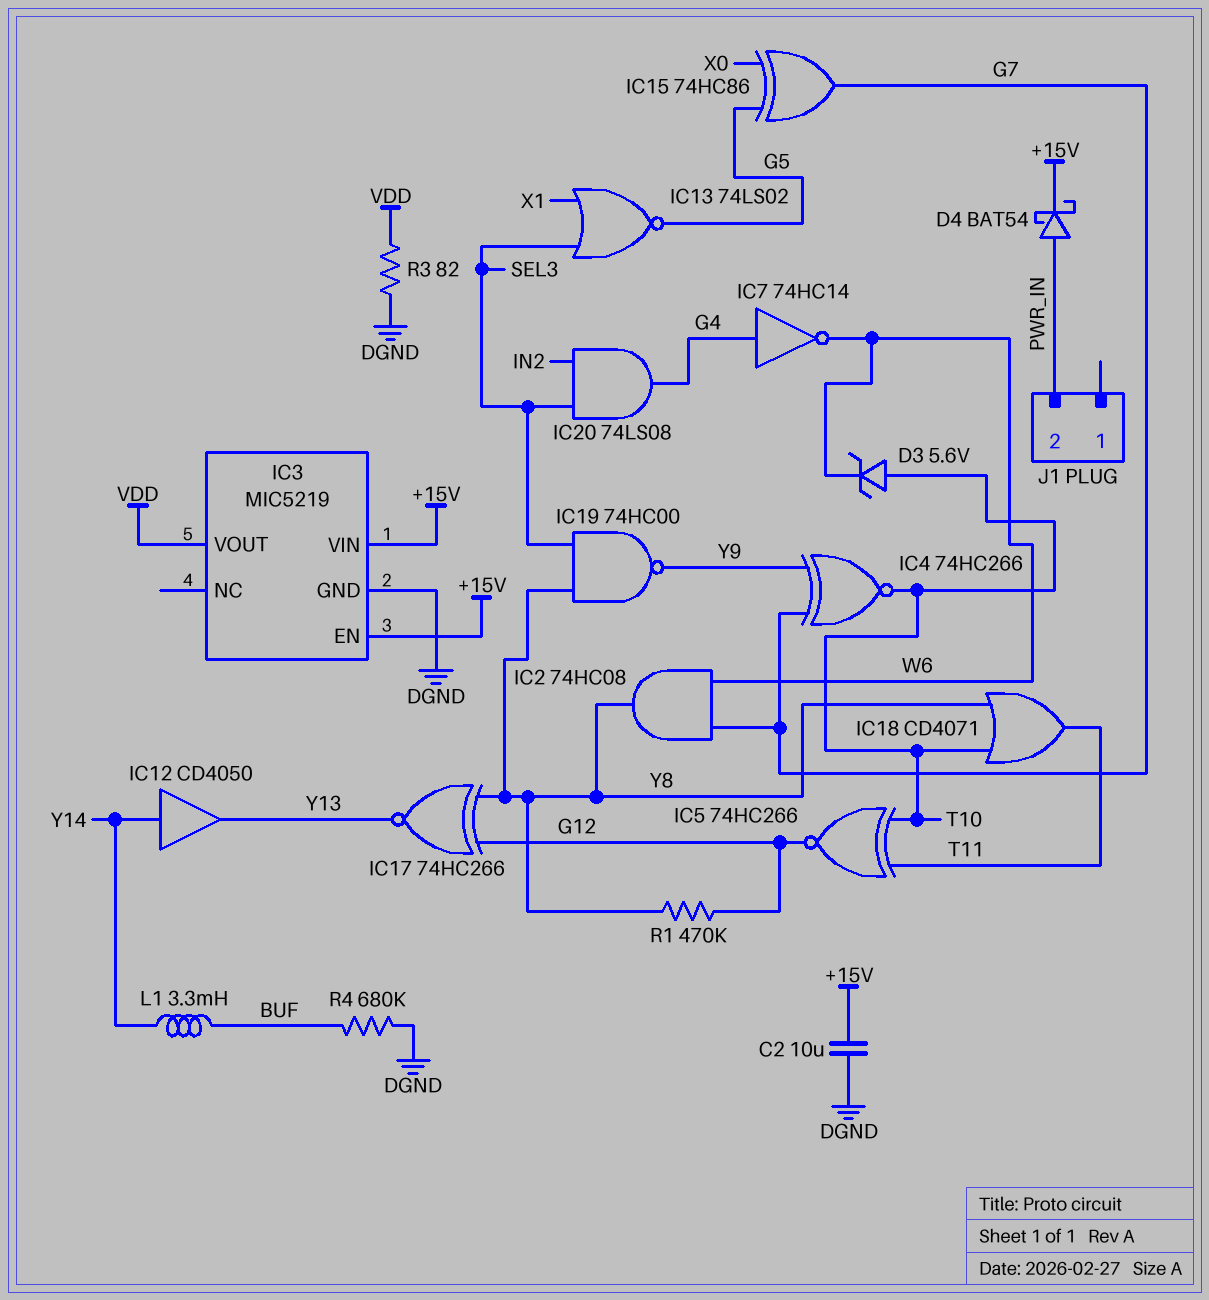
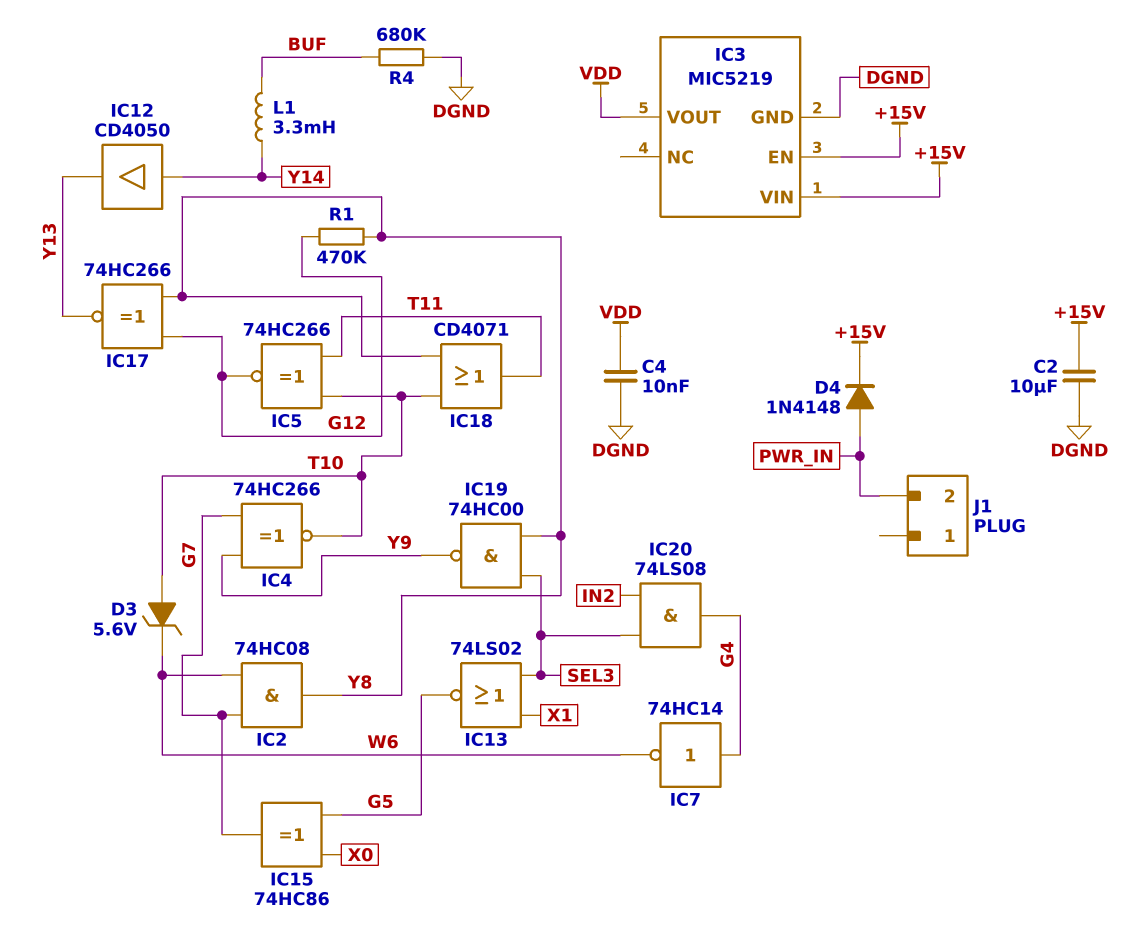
C4: none -> 10nF (DGND, VDD)
D4: schottky BAT54 (A PWR_IN, K +15V) -> diode 1N4148 (A PWR_IN, K +15V)
R3: 82 (DGND, VDD) -> none

